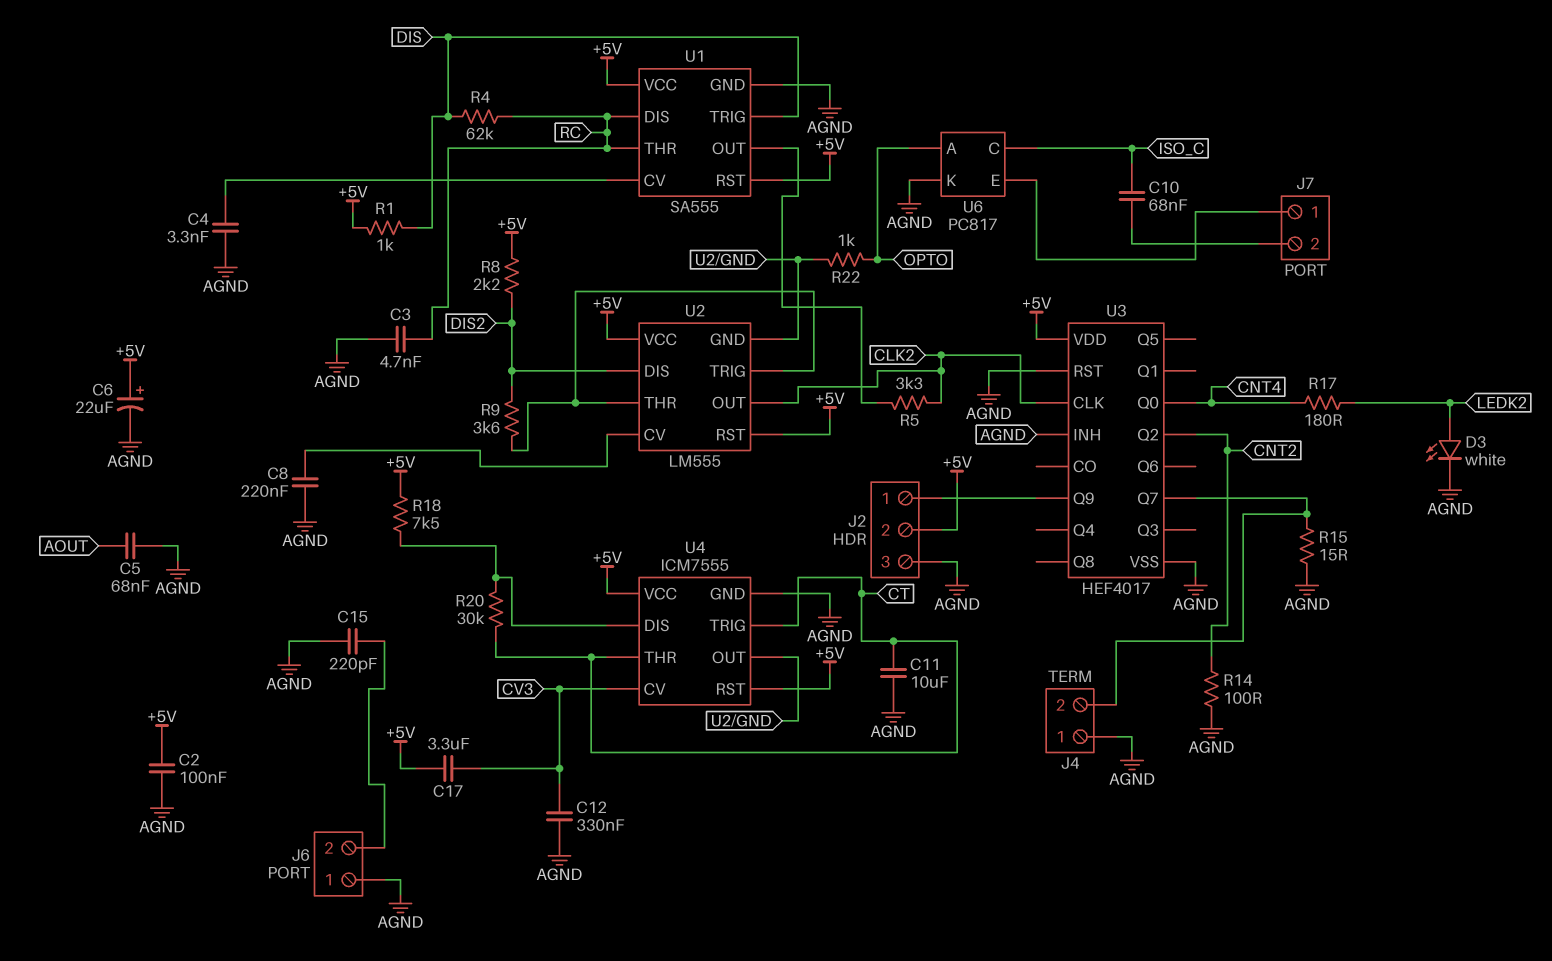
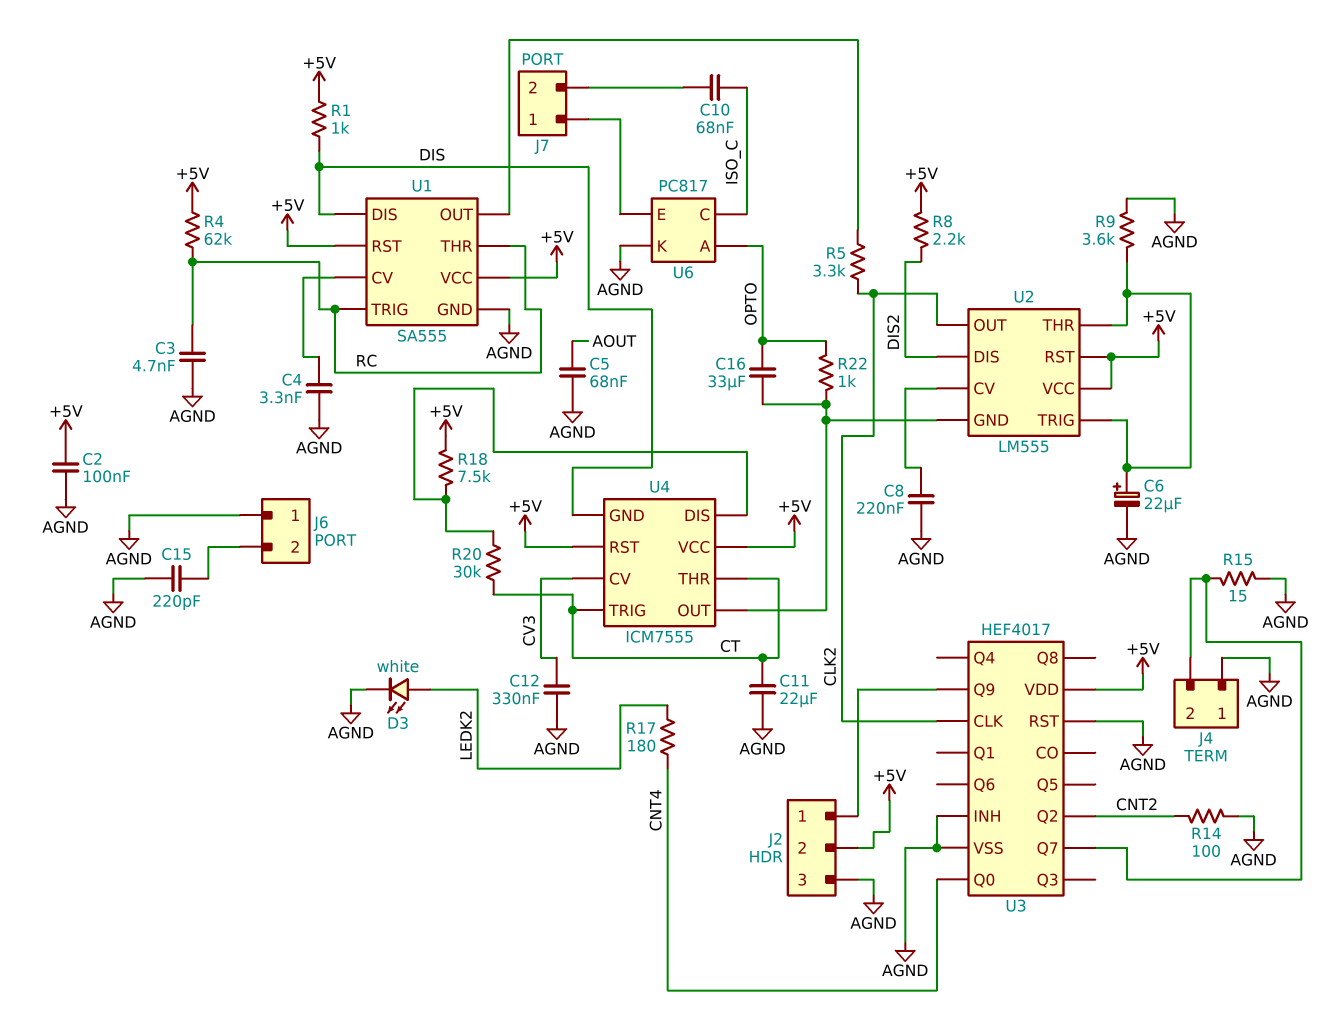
C6: 22uF (plus +5V, minus AGND) -> 22uF (plus U2/THR, minus AGND)
C11: 10uF (AGND, CT) -> 22uF (AGND, CT)
C16: none -> 33uF (OPTO, U2/GND)
C17: 3.3uF (+5V, CV3) -> none
R4: 62k (DIS, RC) -> 62k (+5V, RC)
R9: 3.6k (DIS2, U2/THR) -> 3.6k (AGND, U2/THR)
U1 pin DIS: RC -> DIS
U1 pin TRIG: DIS -> RC
U4 pin GND: AGND -> DIS

